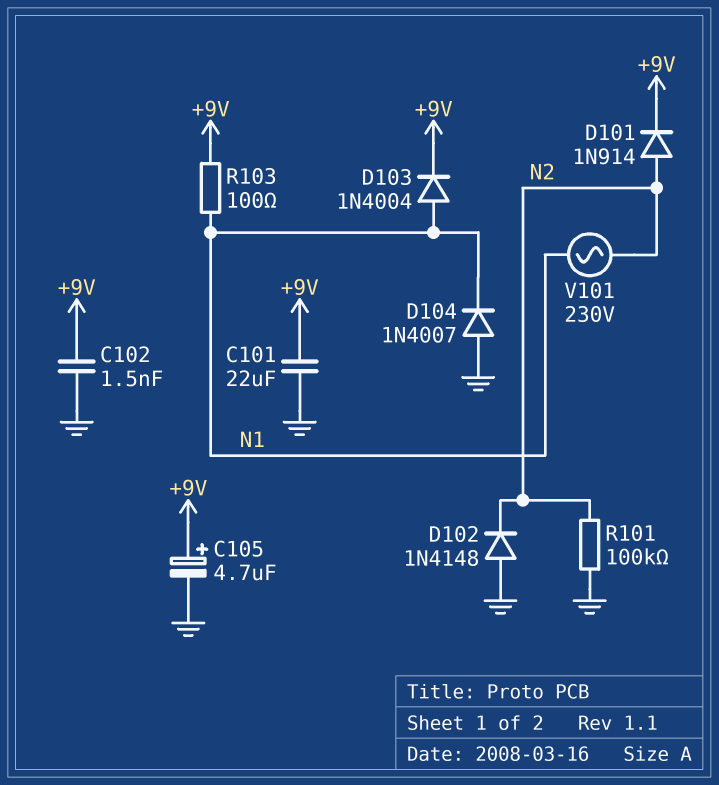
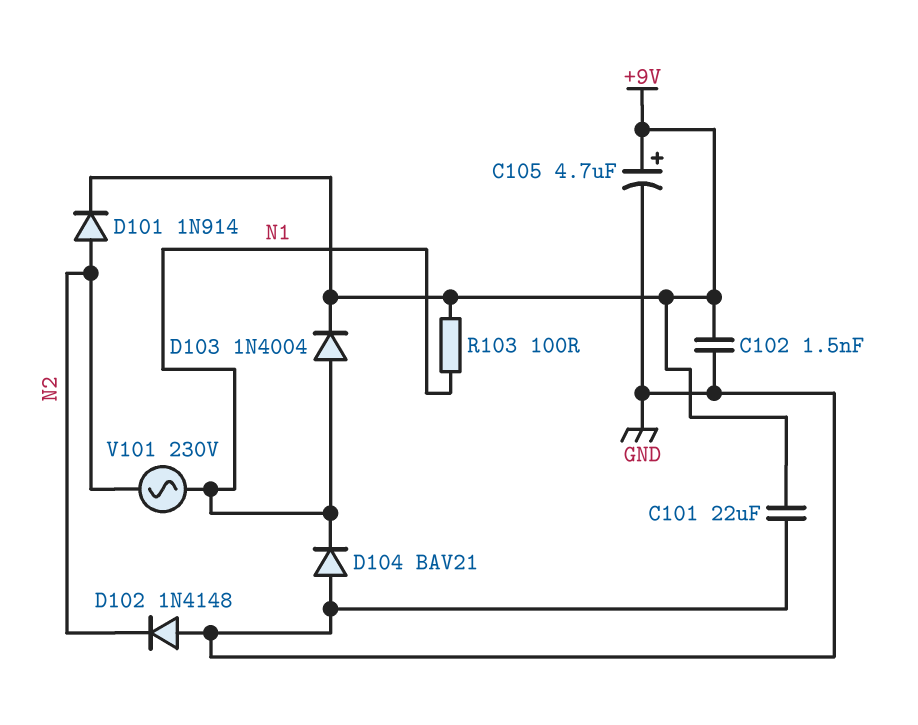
D104: diode 1N4007 (A GND, K N1) -> diode BAV21 (A GND, K N1)
R101: 100k (GND, N2) -> none

